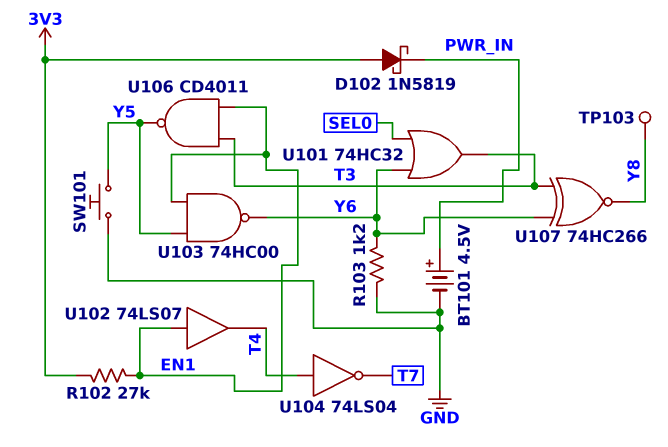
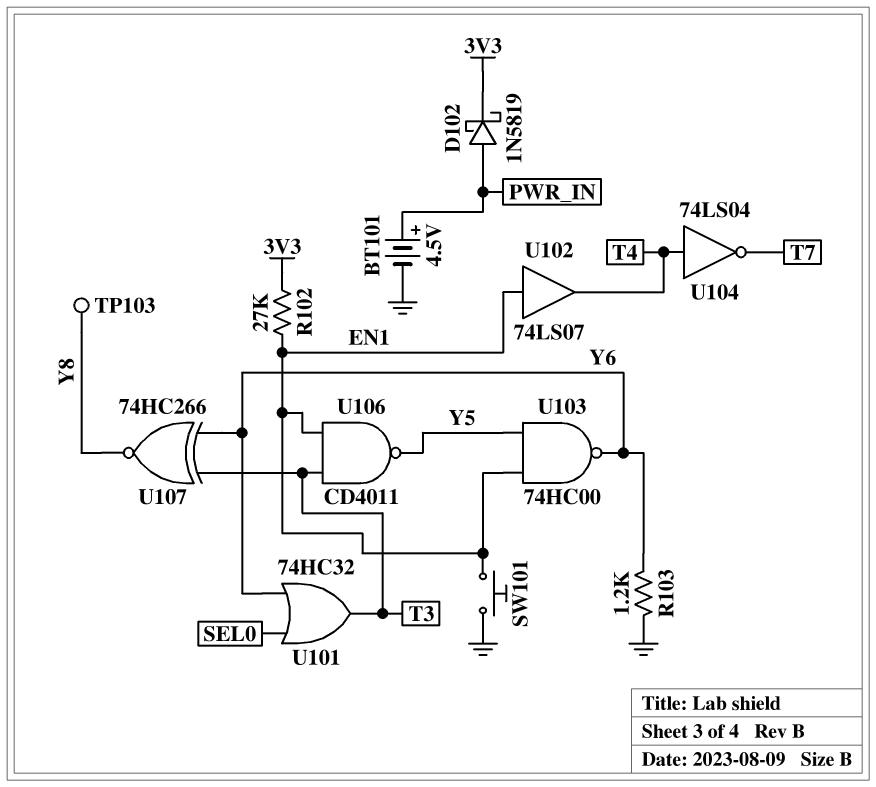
D102: schottky 1N5819 (A 3V3, K PWR_IN) -> schottky 1N5819 (A PWR_IN, K 3V3)
SW101: button (GND, Y5) -> button (EN1, GND)

